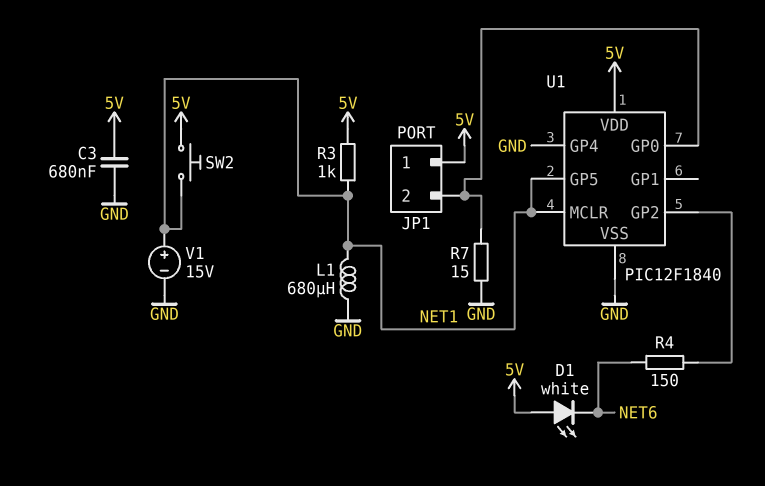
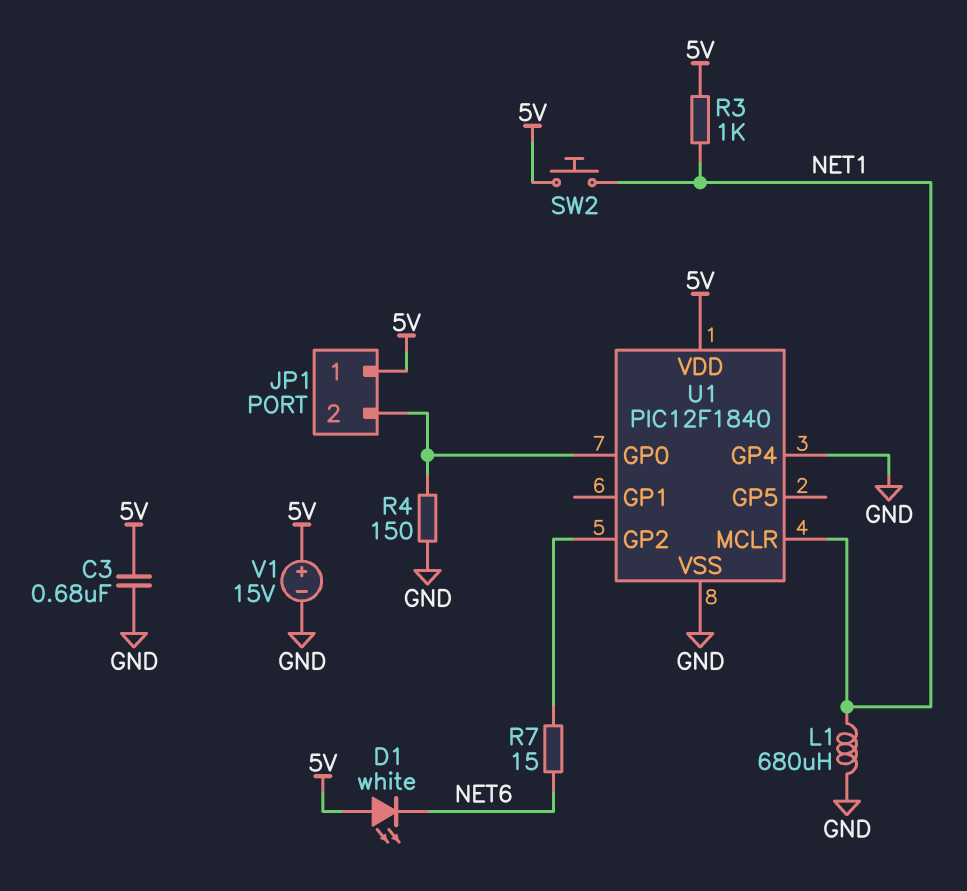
R4: 150 (NET6, U1/GP2) -> 150 (GND, JP1/2)
R7: 15 (GND, JP1/2) -> 15 (NET6, U1/GP2)
U1 pin GP5: NET1 -> none
V1: 15V (plus NET1, minus GND) -> 15V (plus 5V, minus GND)

